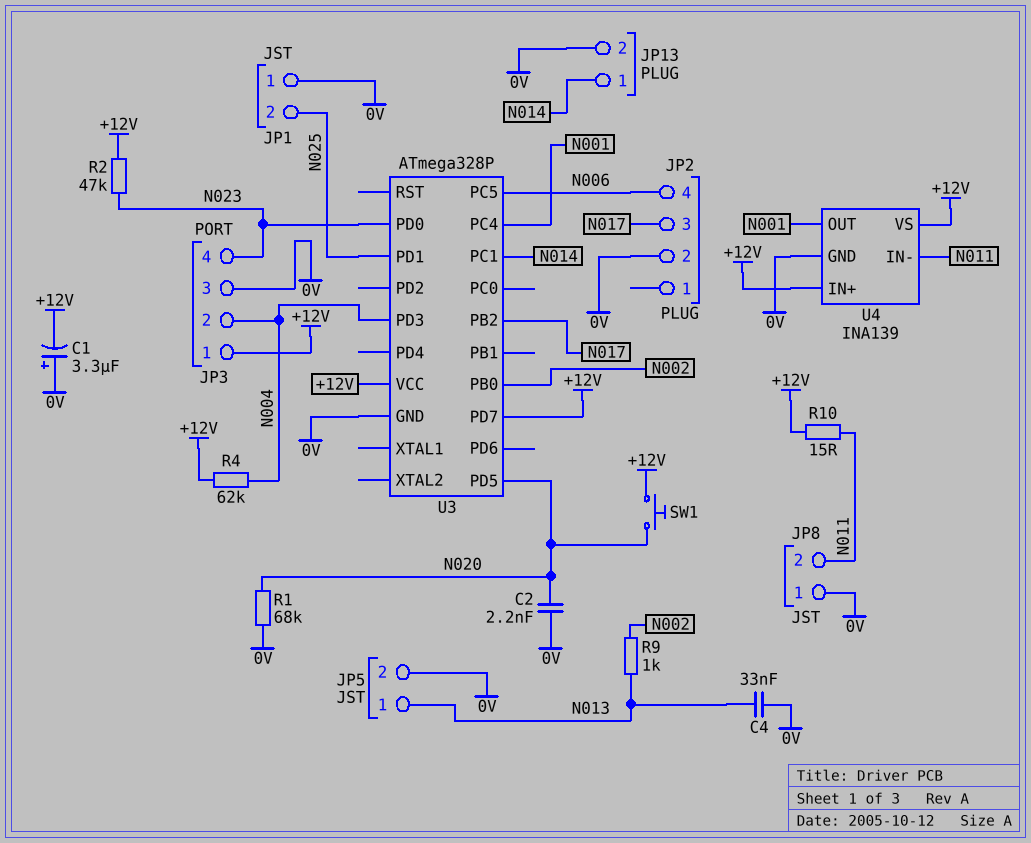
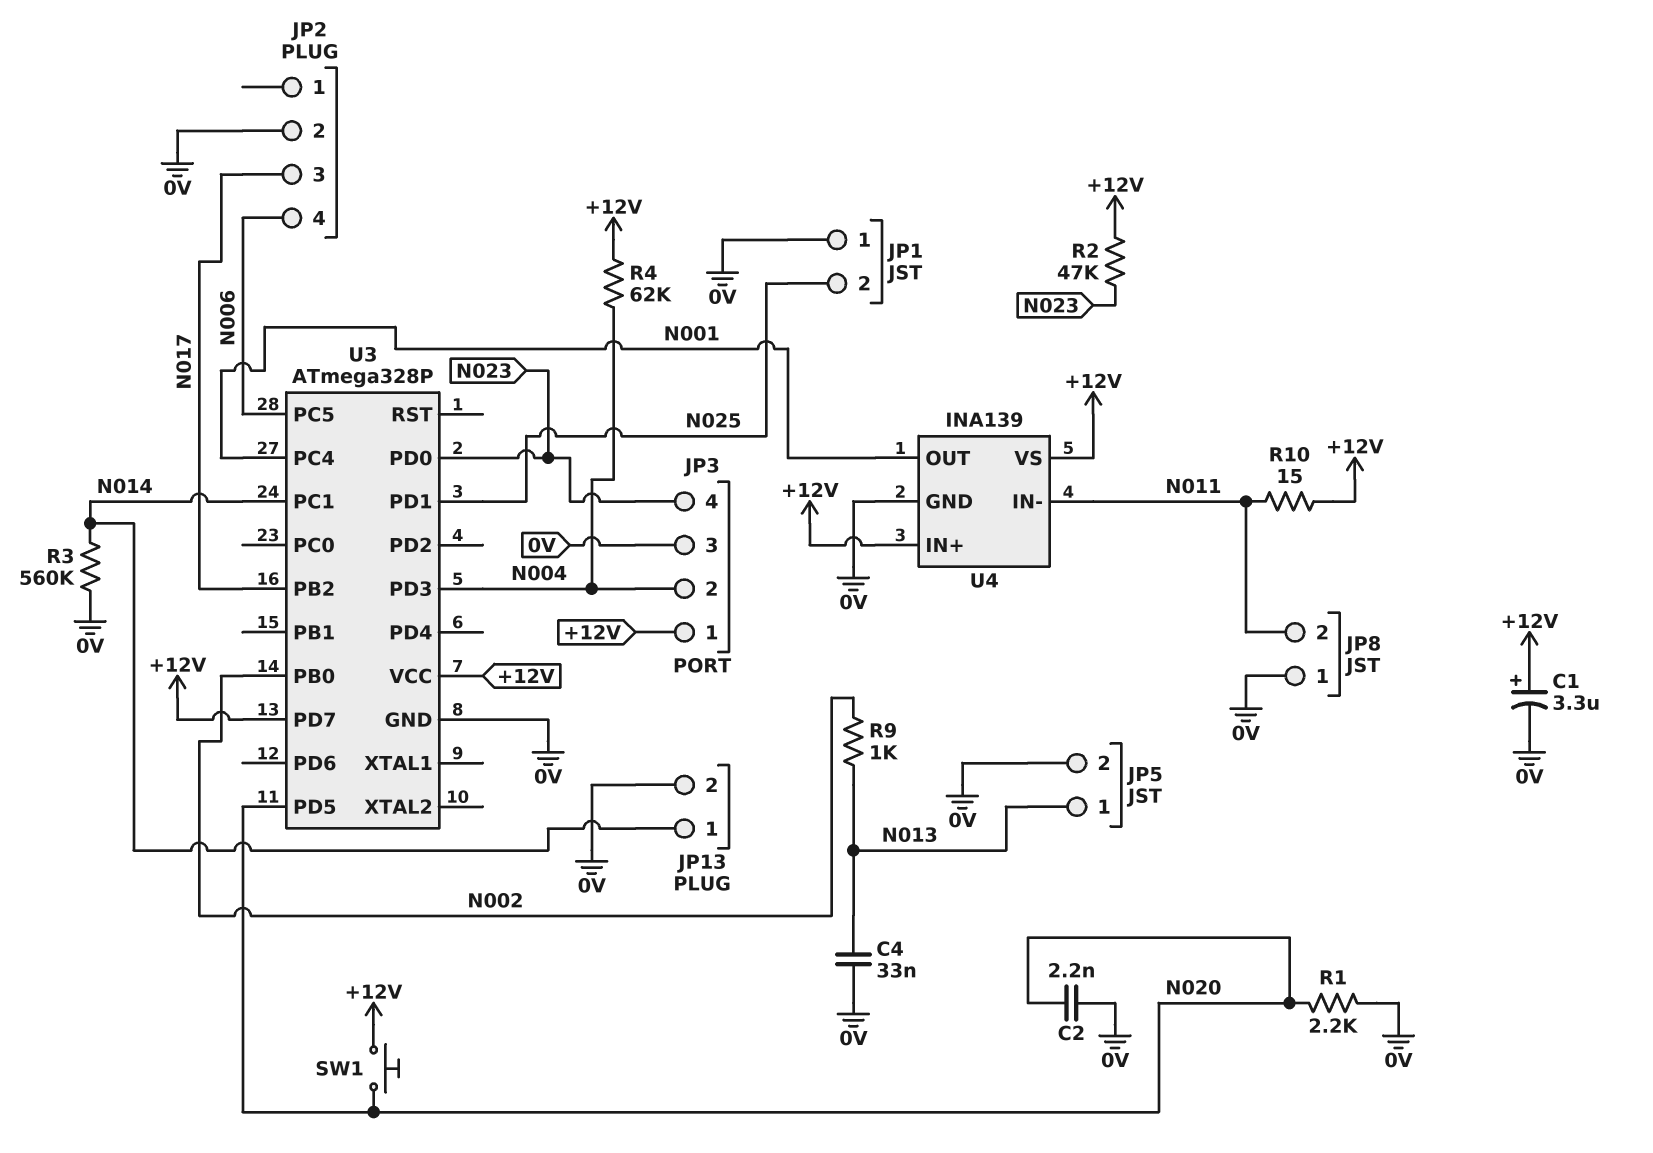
C1: 3.3uF (plus 0V, minus +12V) -> 3.3uF (plus +12V, minus 0V)
R1: 68k (0V, N020) -> 2.2k (0V, N020)
R3: none -> 560k (0V, N014)

